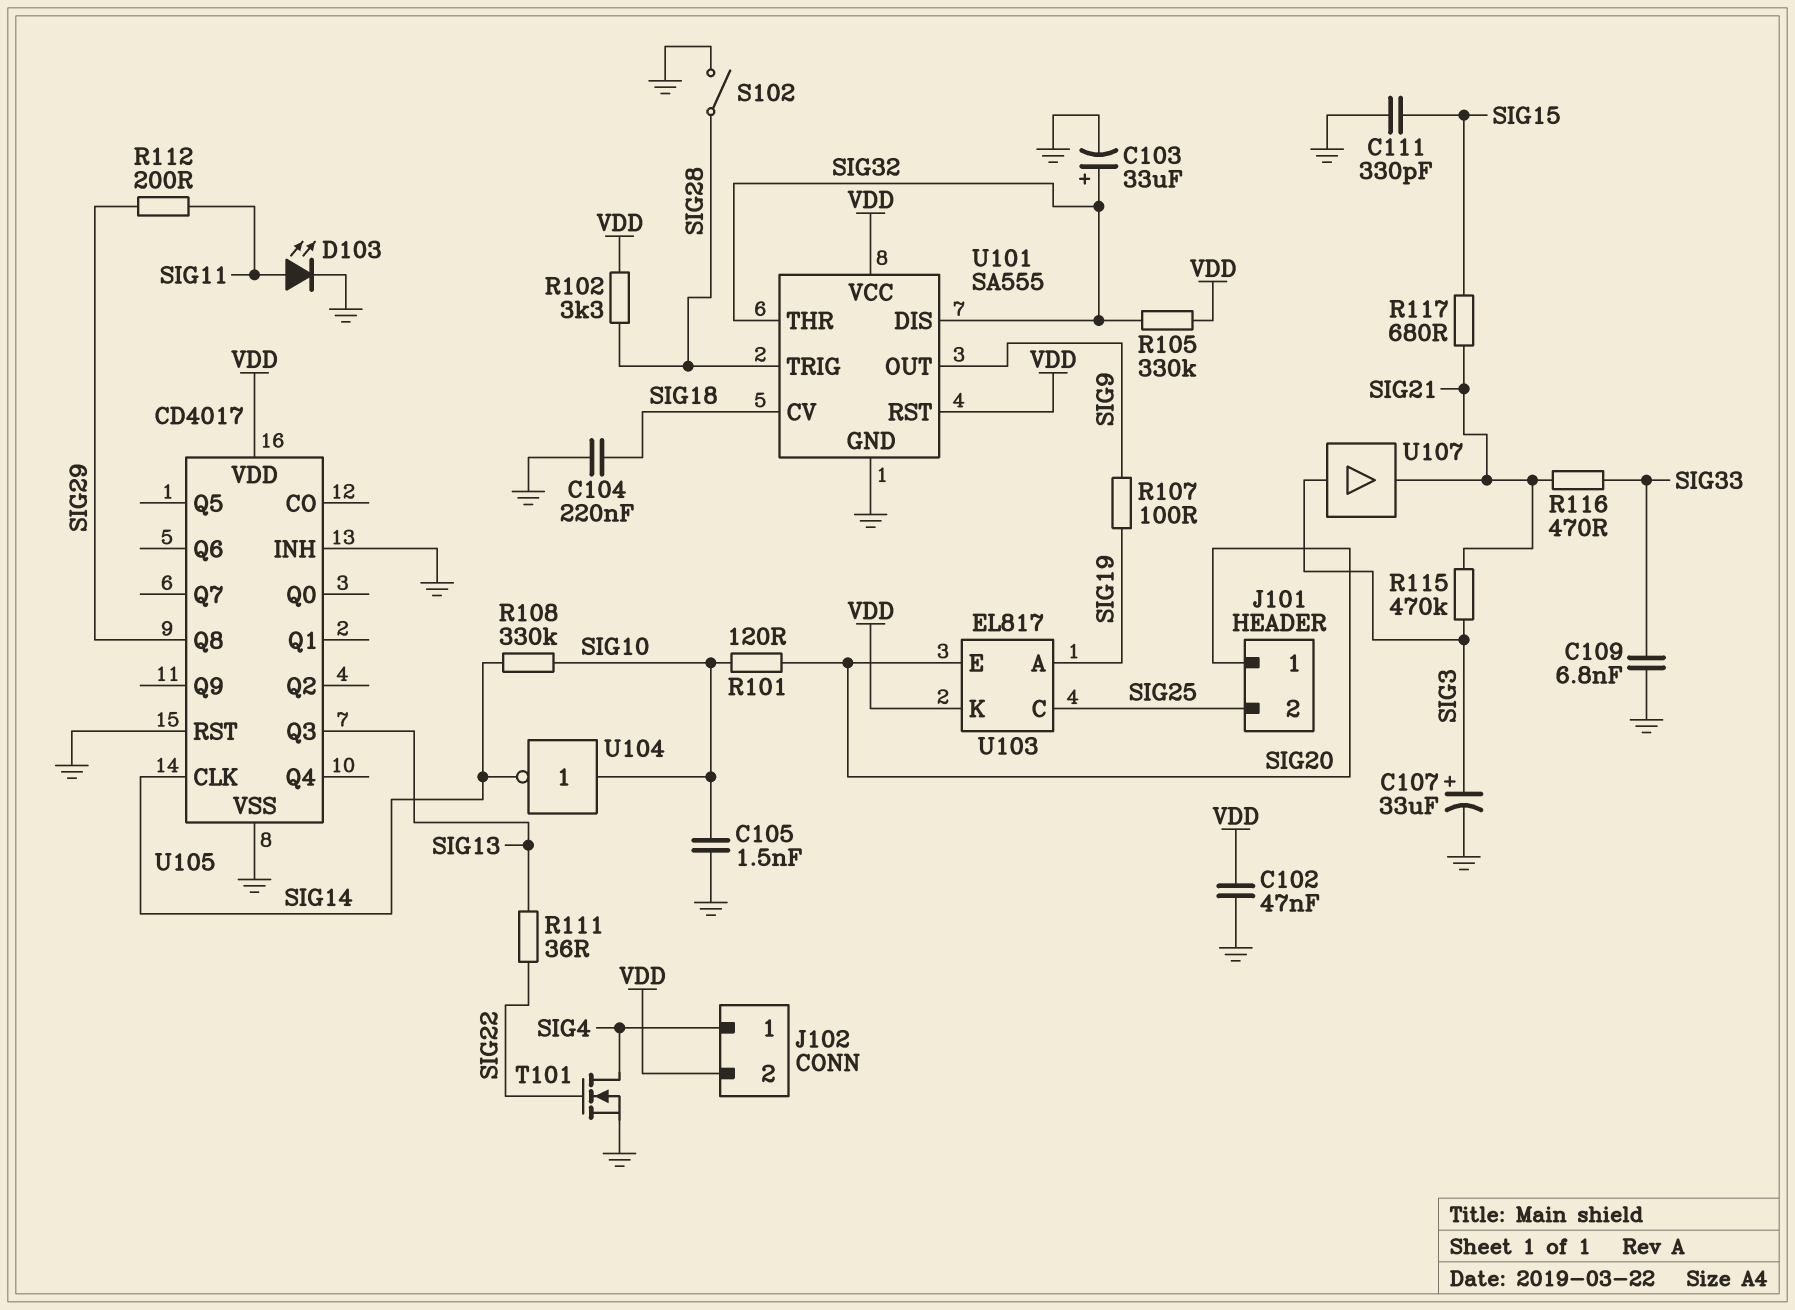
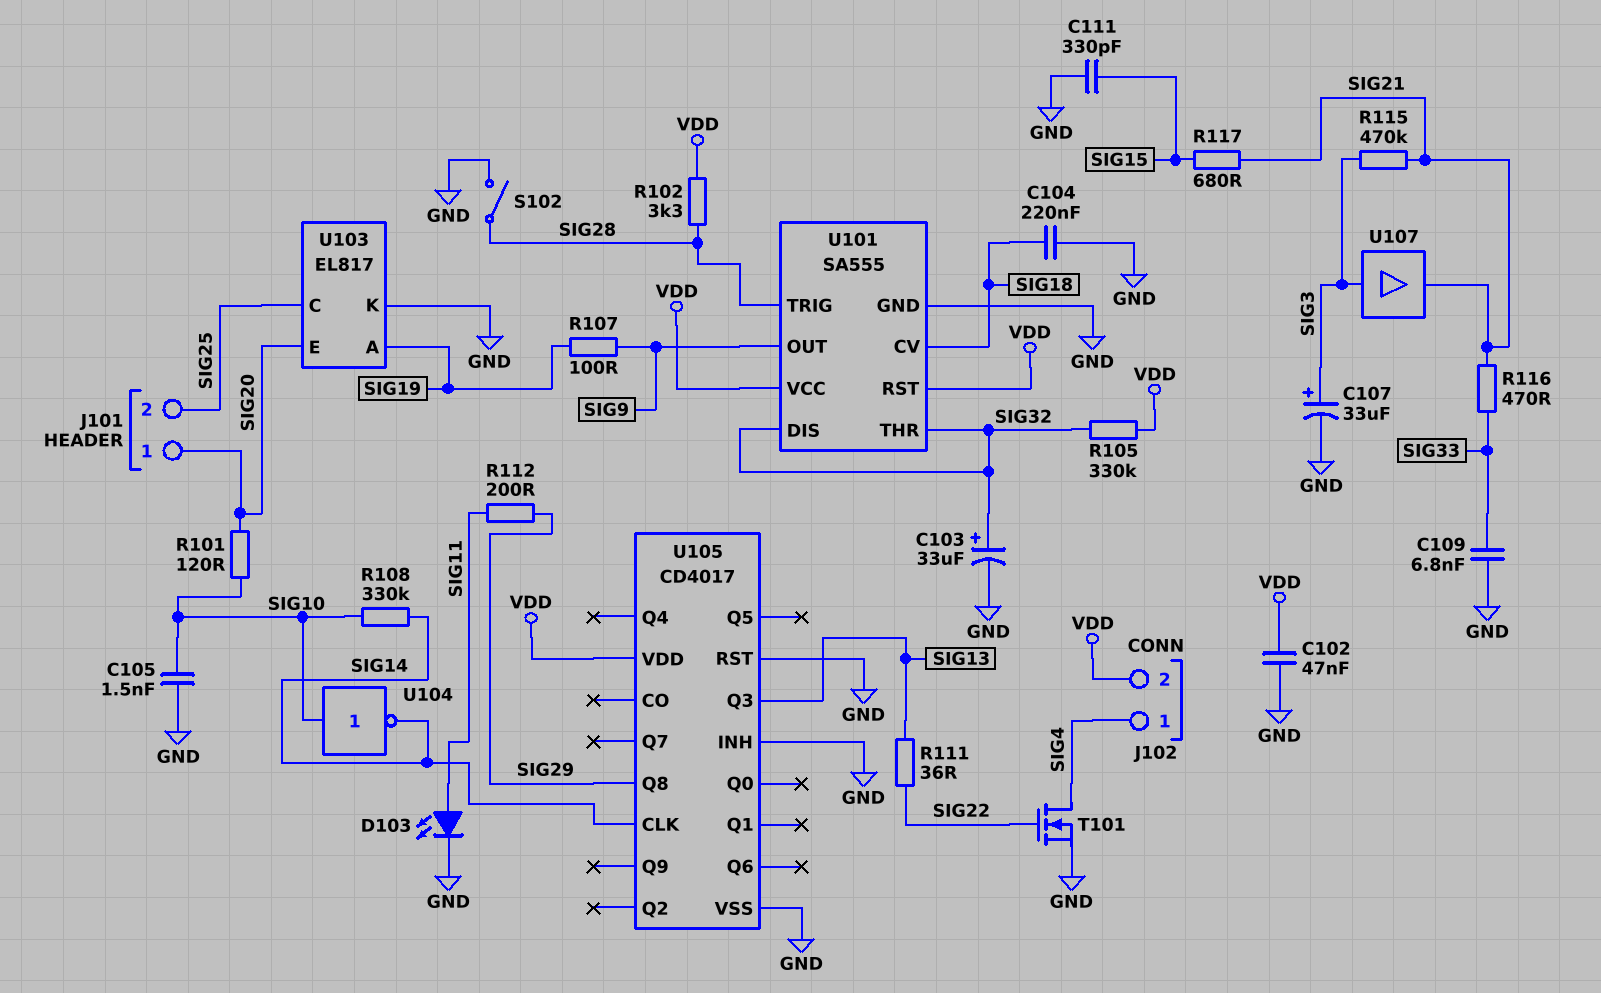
U103 pin K: VDD -> GND

